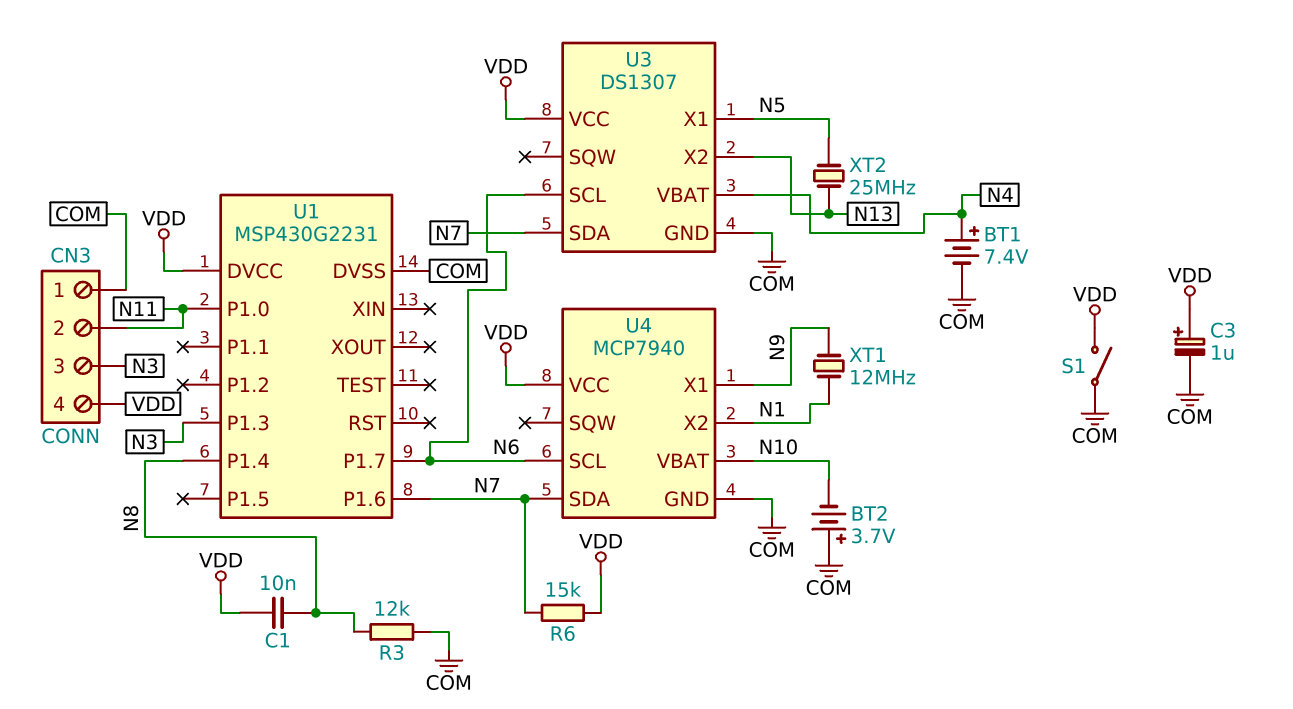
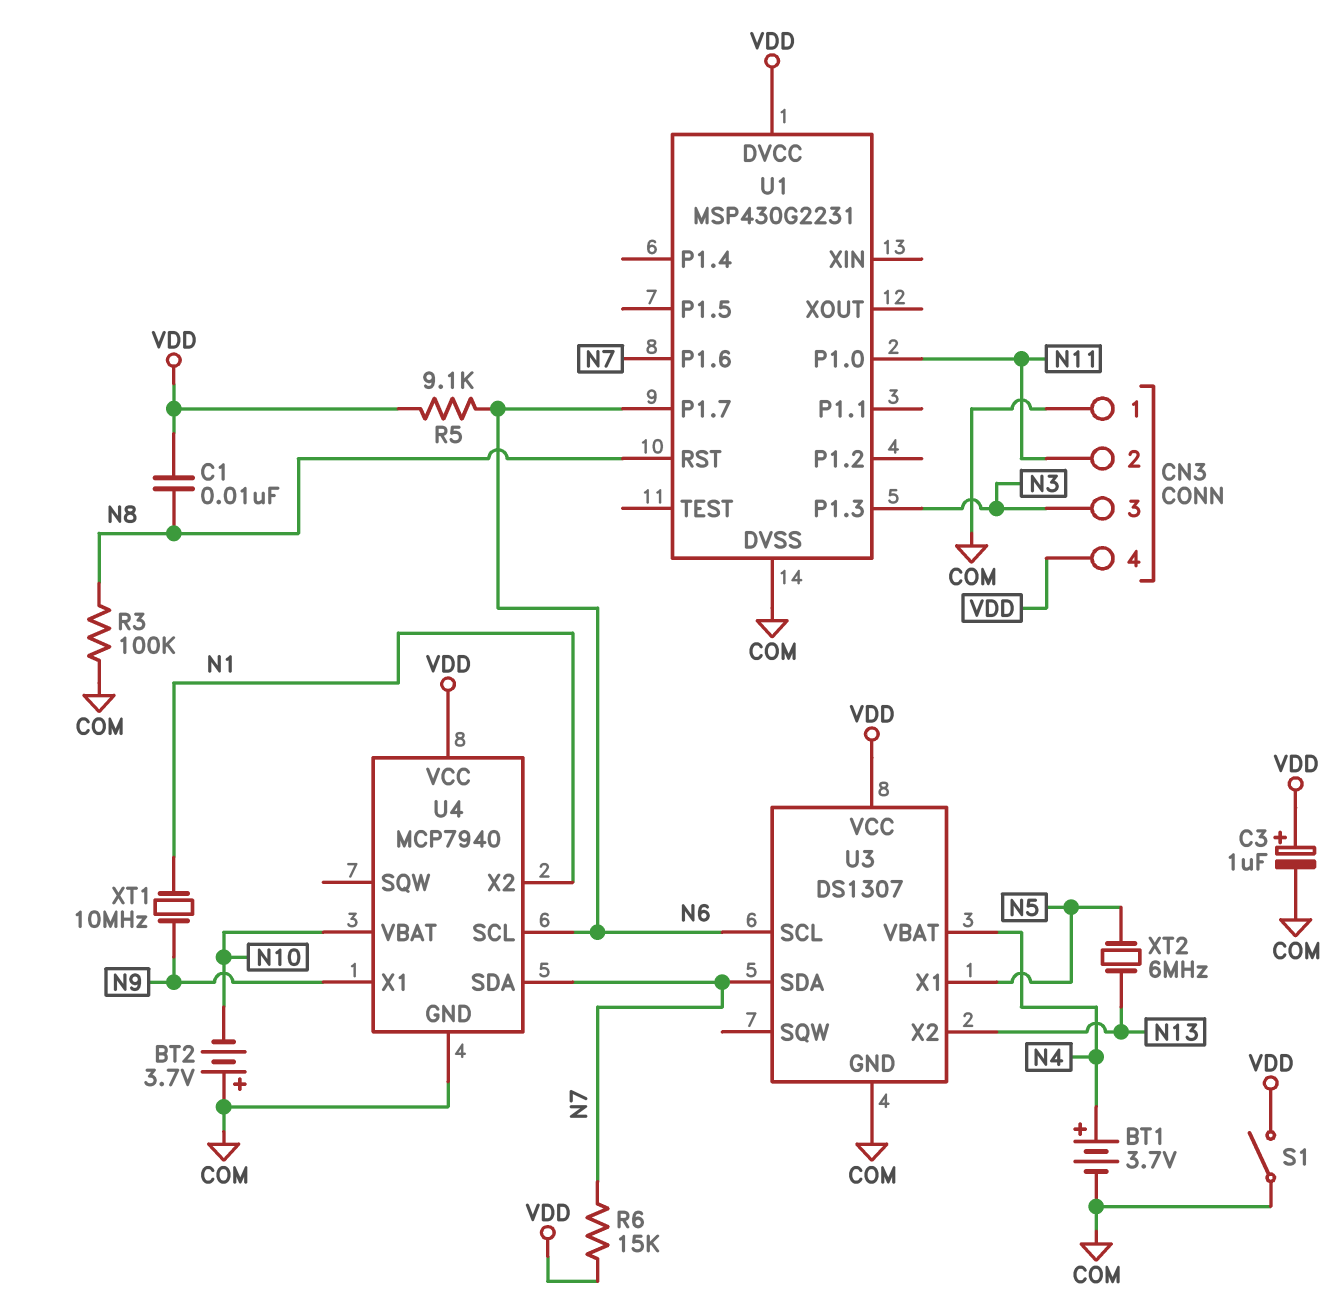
BT1: 7.4V (plus N4, minus COM) -> 3.7V (plus N4, minus COM)
R3: 12k (COM, N8) -> 100k (COM, N8)
R5: none -> 9.1k (N6, VDD)
U1 pin P1.4: N8 -> none
U1 pin RST: none -> N8
XT1: 12MHz (N1, N9) -> 10MHz (N1, N9)
XT2: 25MHz (N5, N13) -> 6MHz (N5, N13)

